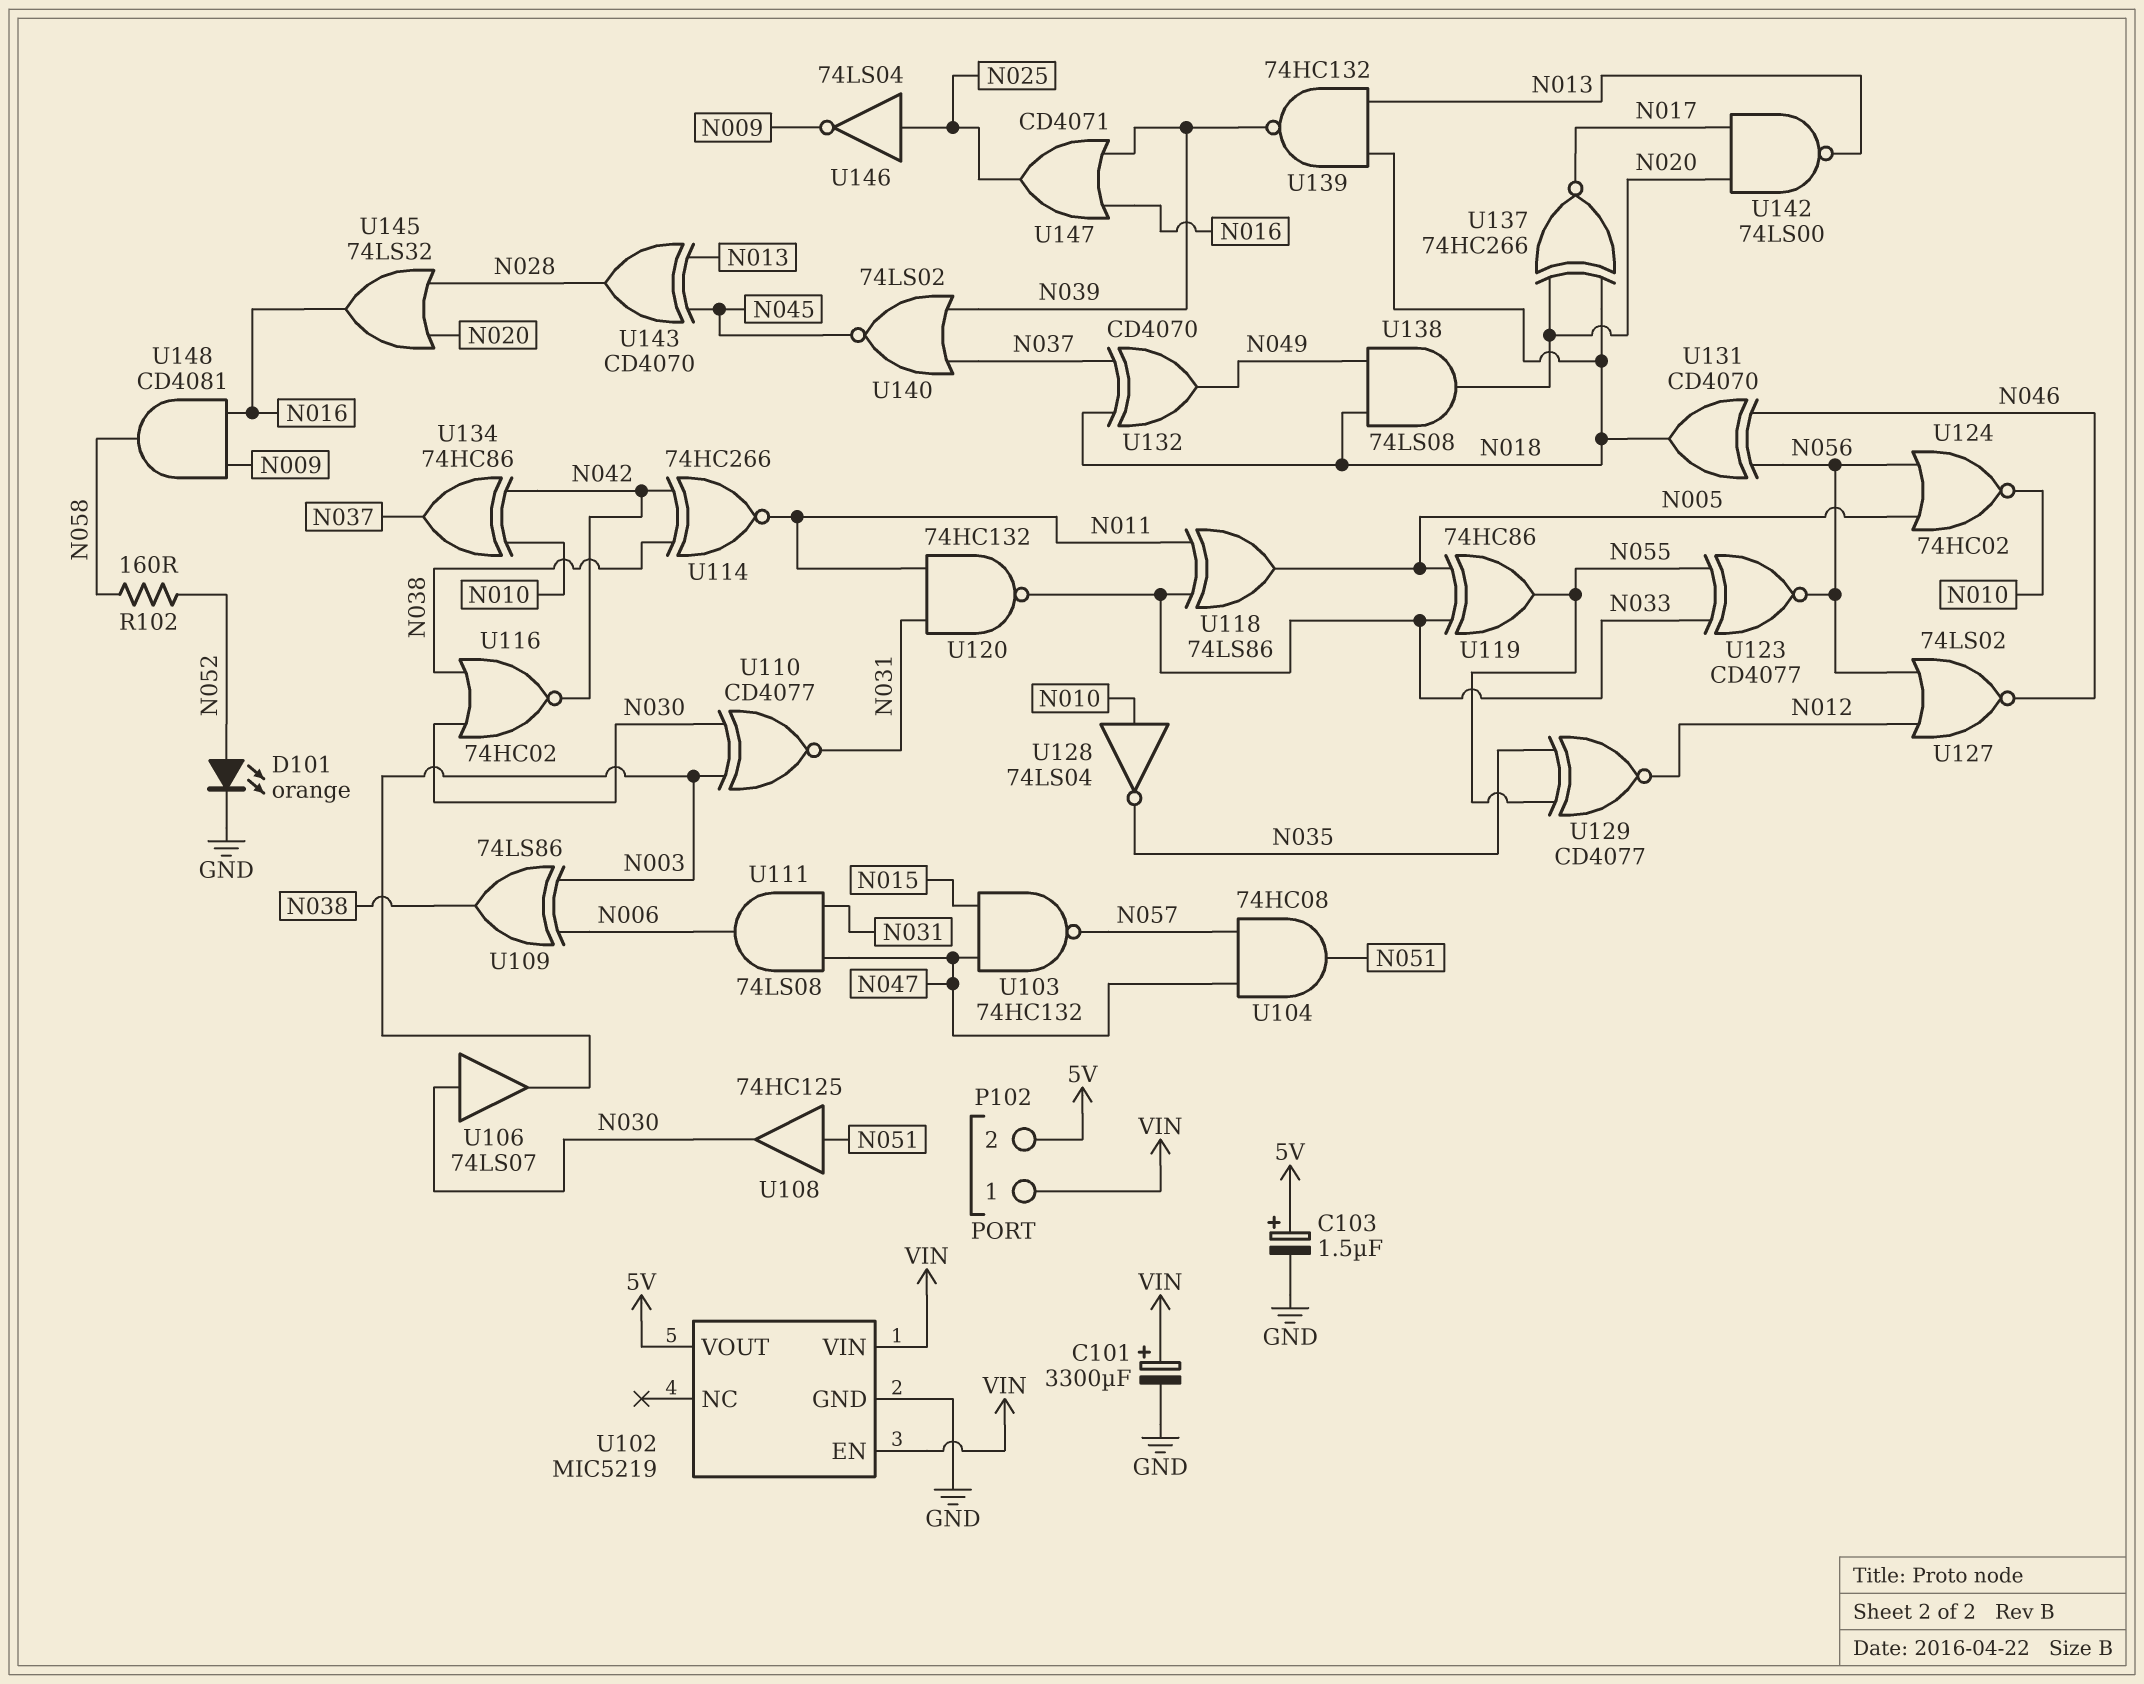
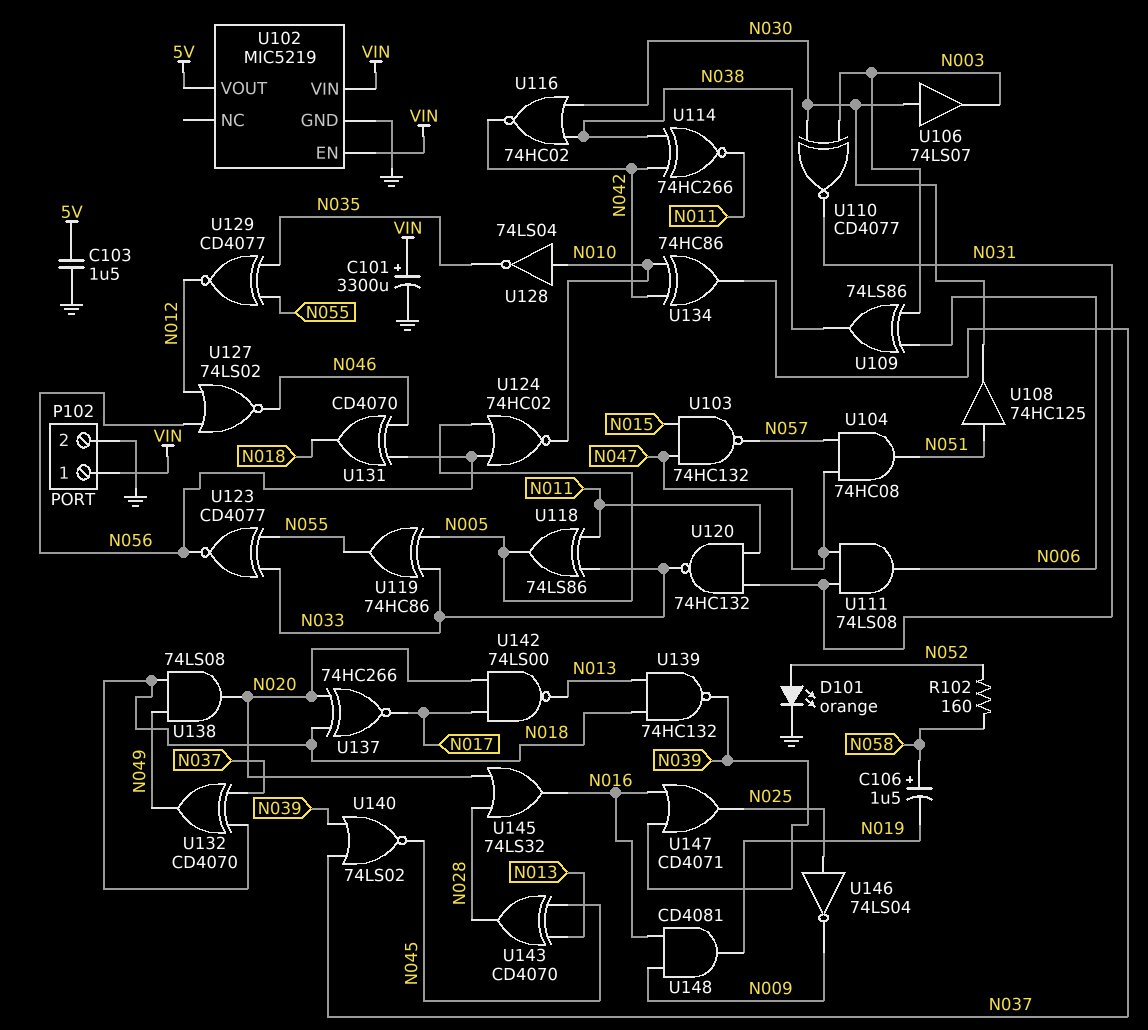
C103: 1.5uF (plus 5V, minus GND) -> 1.5uF (5V, GND)
C106: none -> 1.5uF (plus N058, minus N019)
P102 pin 2: 5V -> GND
U148: AND CD4081 (in N009, in N016, out N058) -> AND CD4081 (in N009, in N016, out N019)

